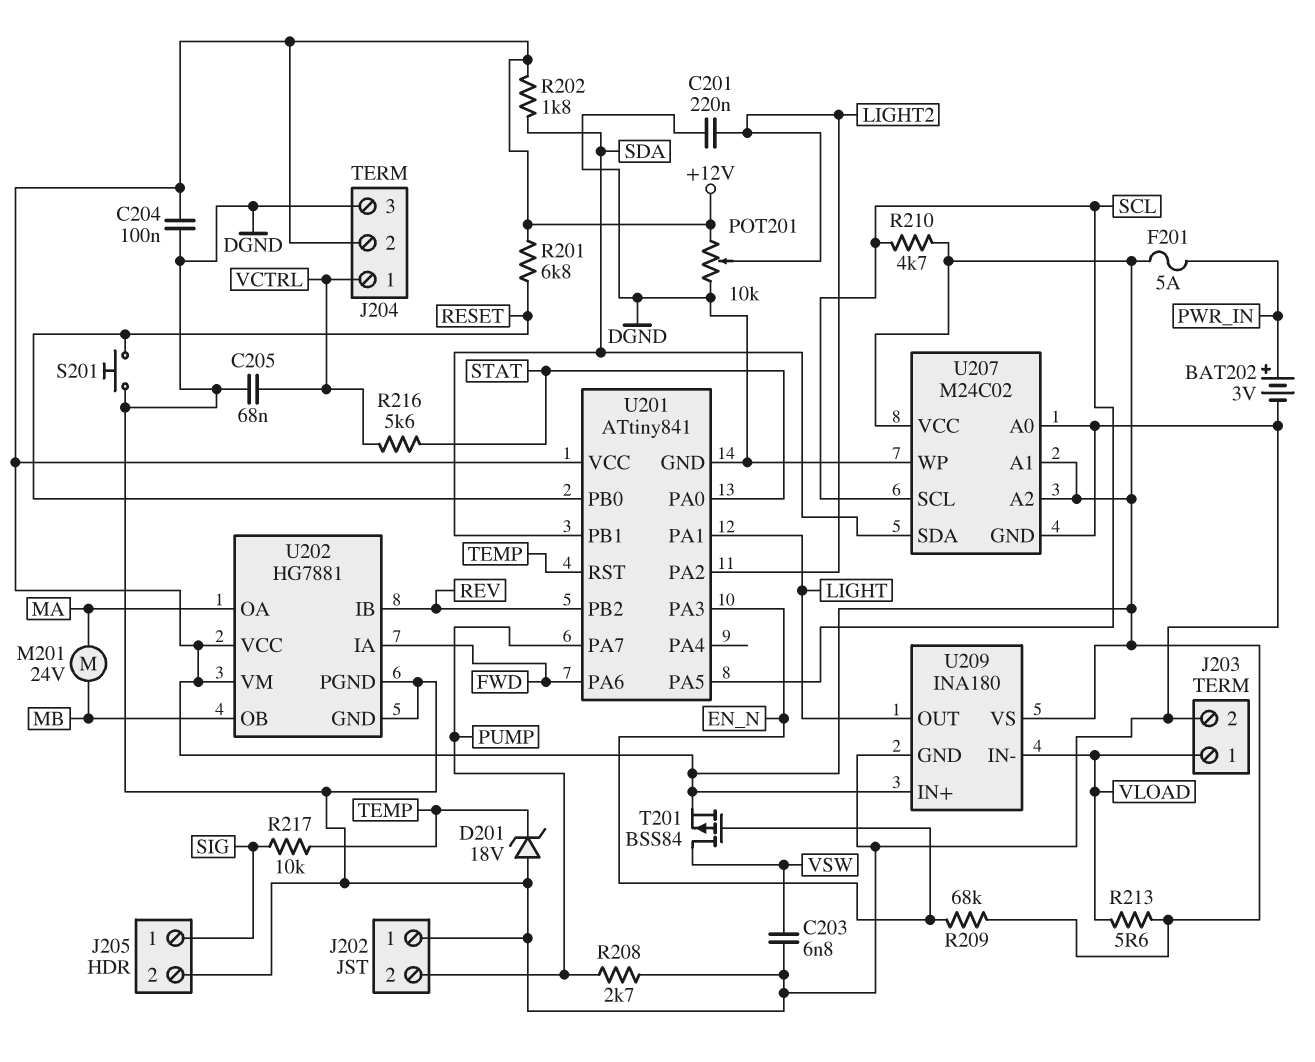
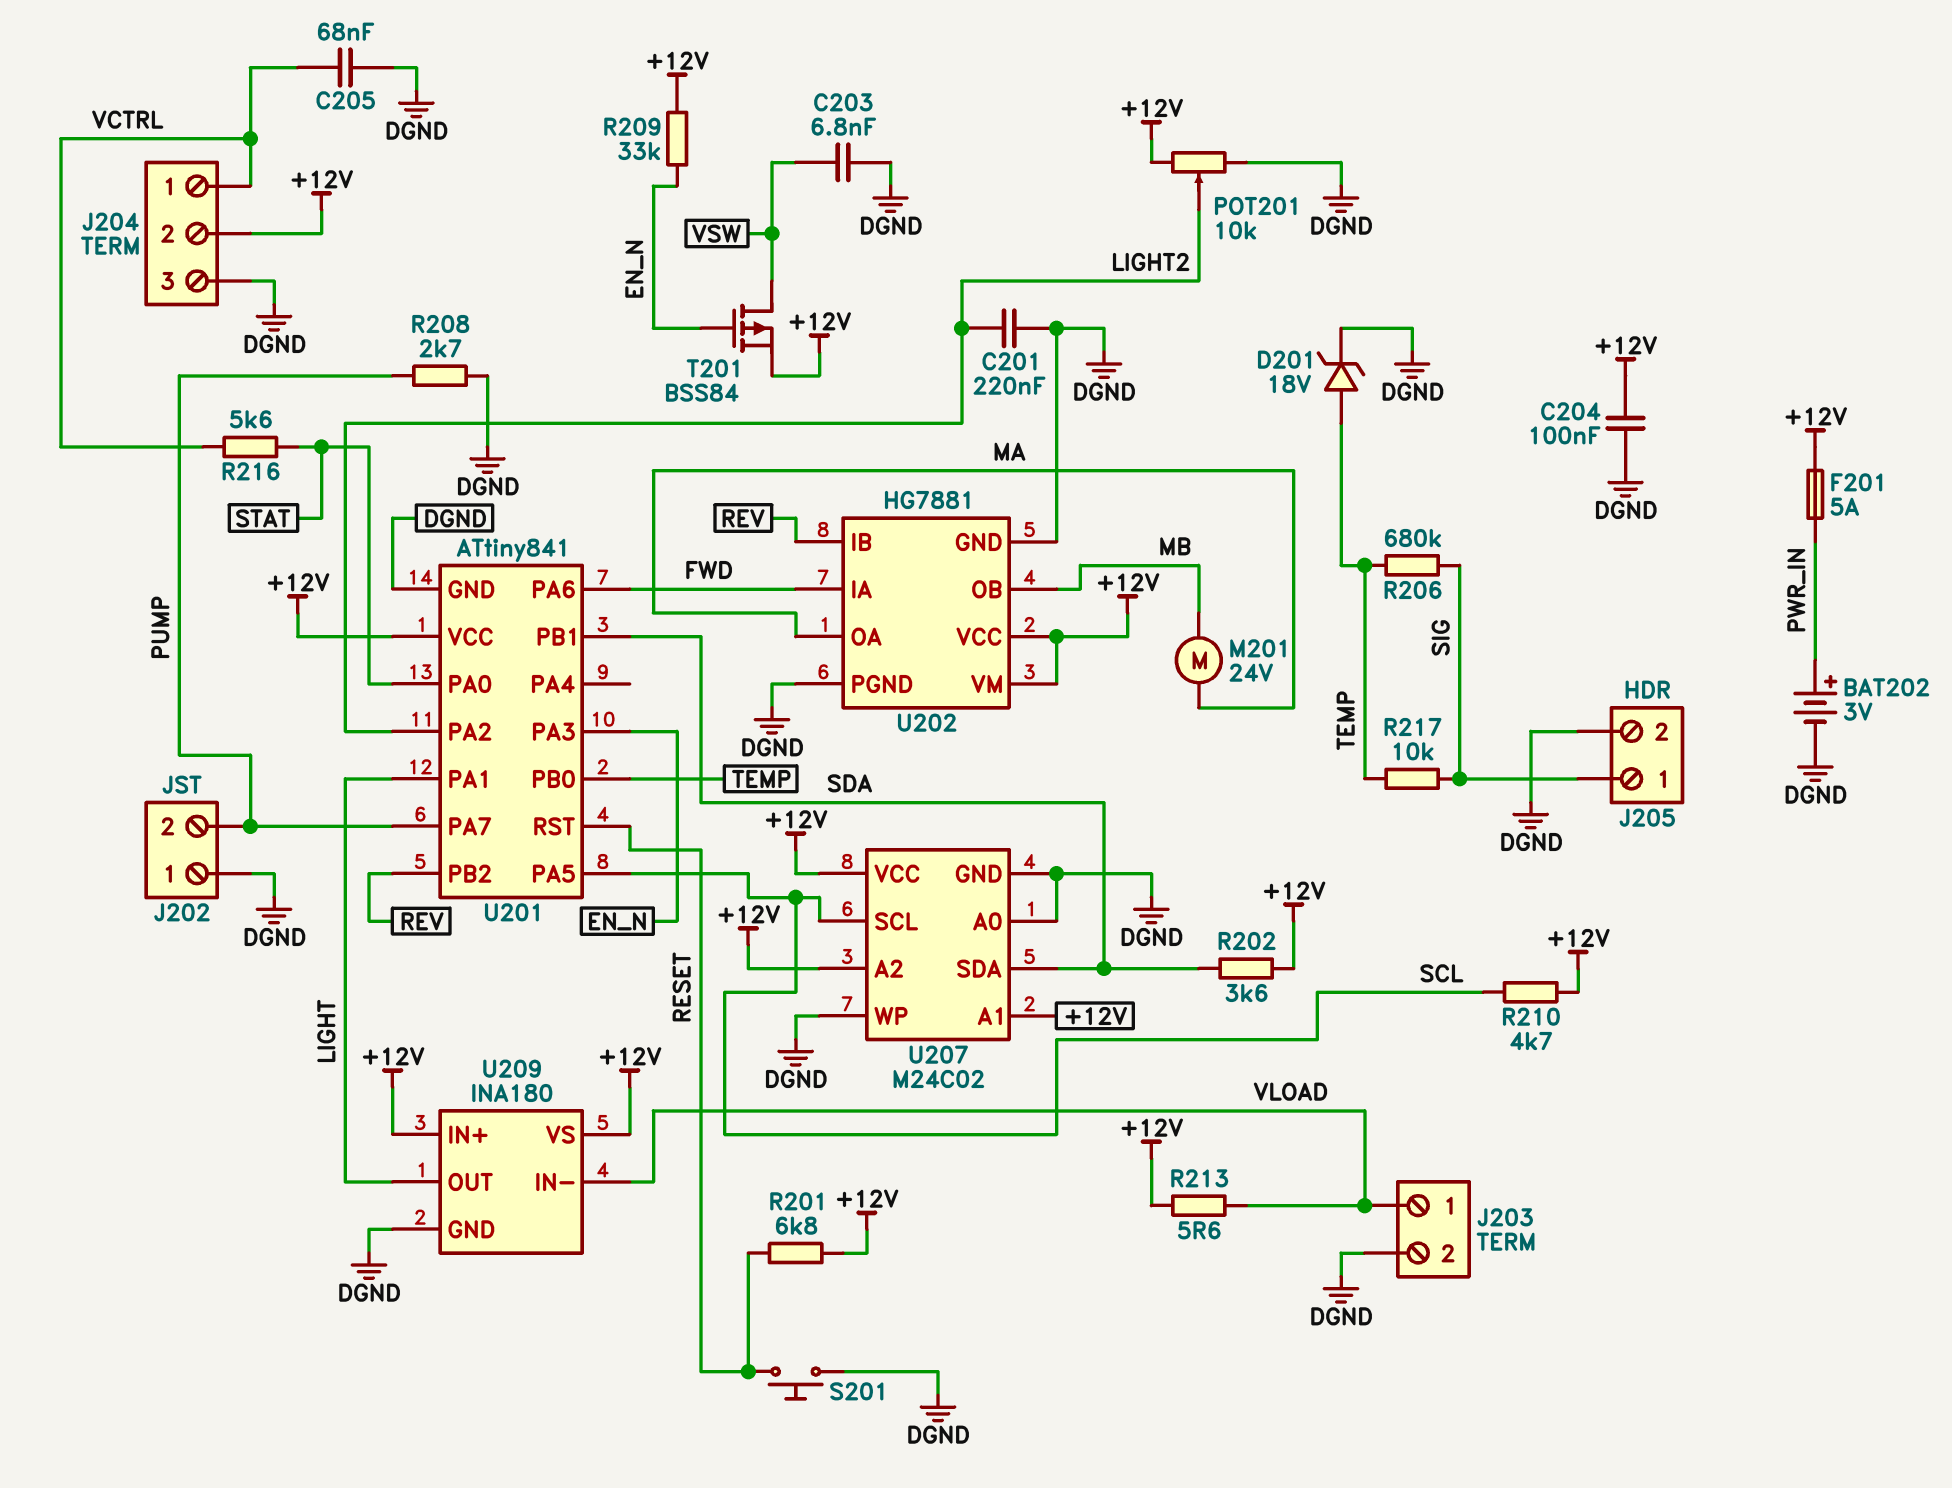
D201: zener 18V (A DGND, K TEMP) -> zener 18V (A TEMP, K DGND)
R202: 1.8k (+12V, SDA) -> 3.6k (+12V, SDA)
R206: none -> 680k (SIG, TEMP)
R209: 68k (+12V, EN_N) -> 33k (+12V, EN_N)
U201 pin PB0: RESET -> TEMP
U201 pin RST: TEMP -> RESET

